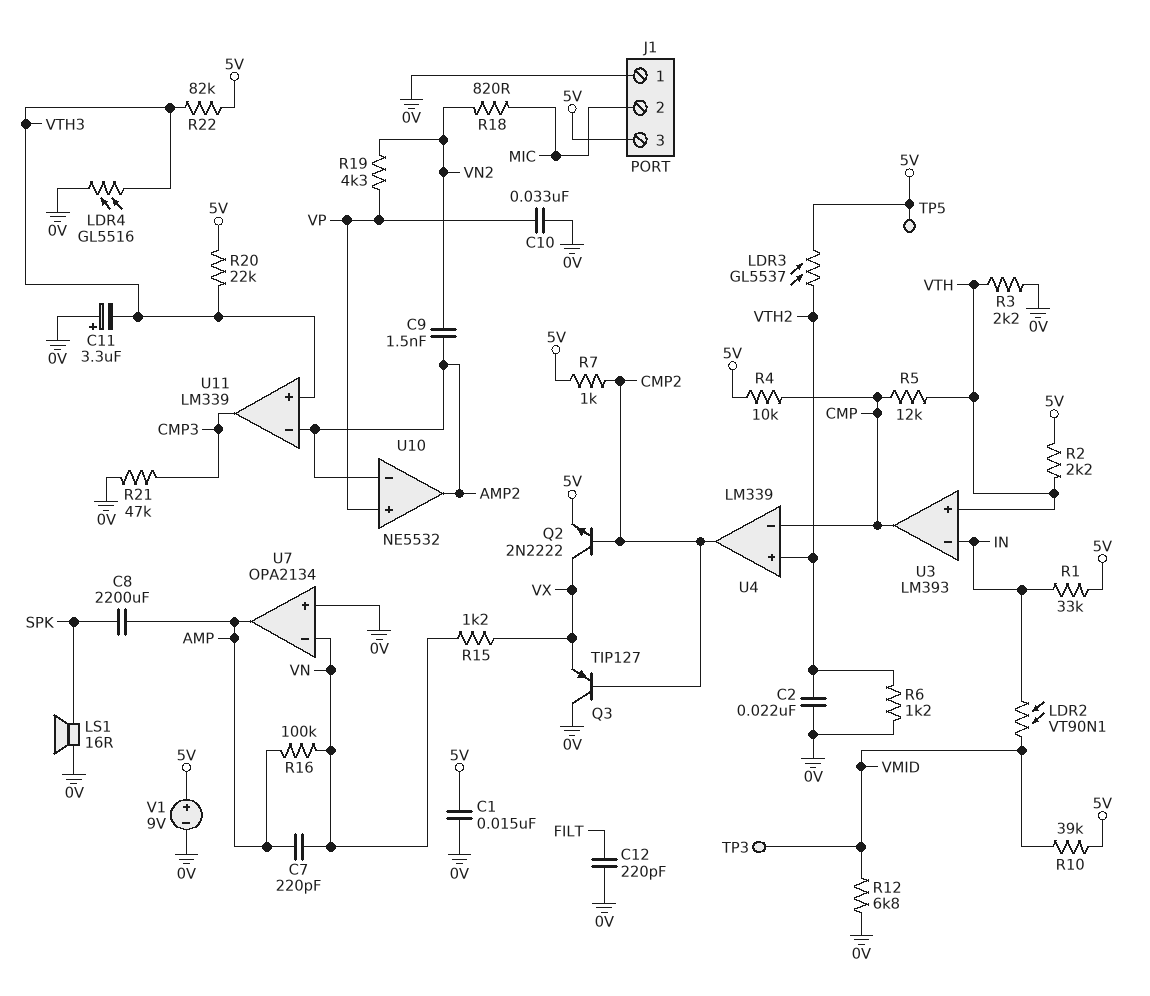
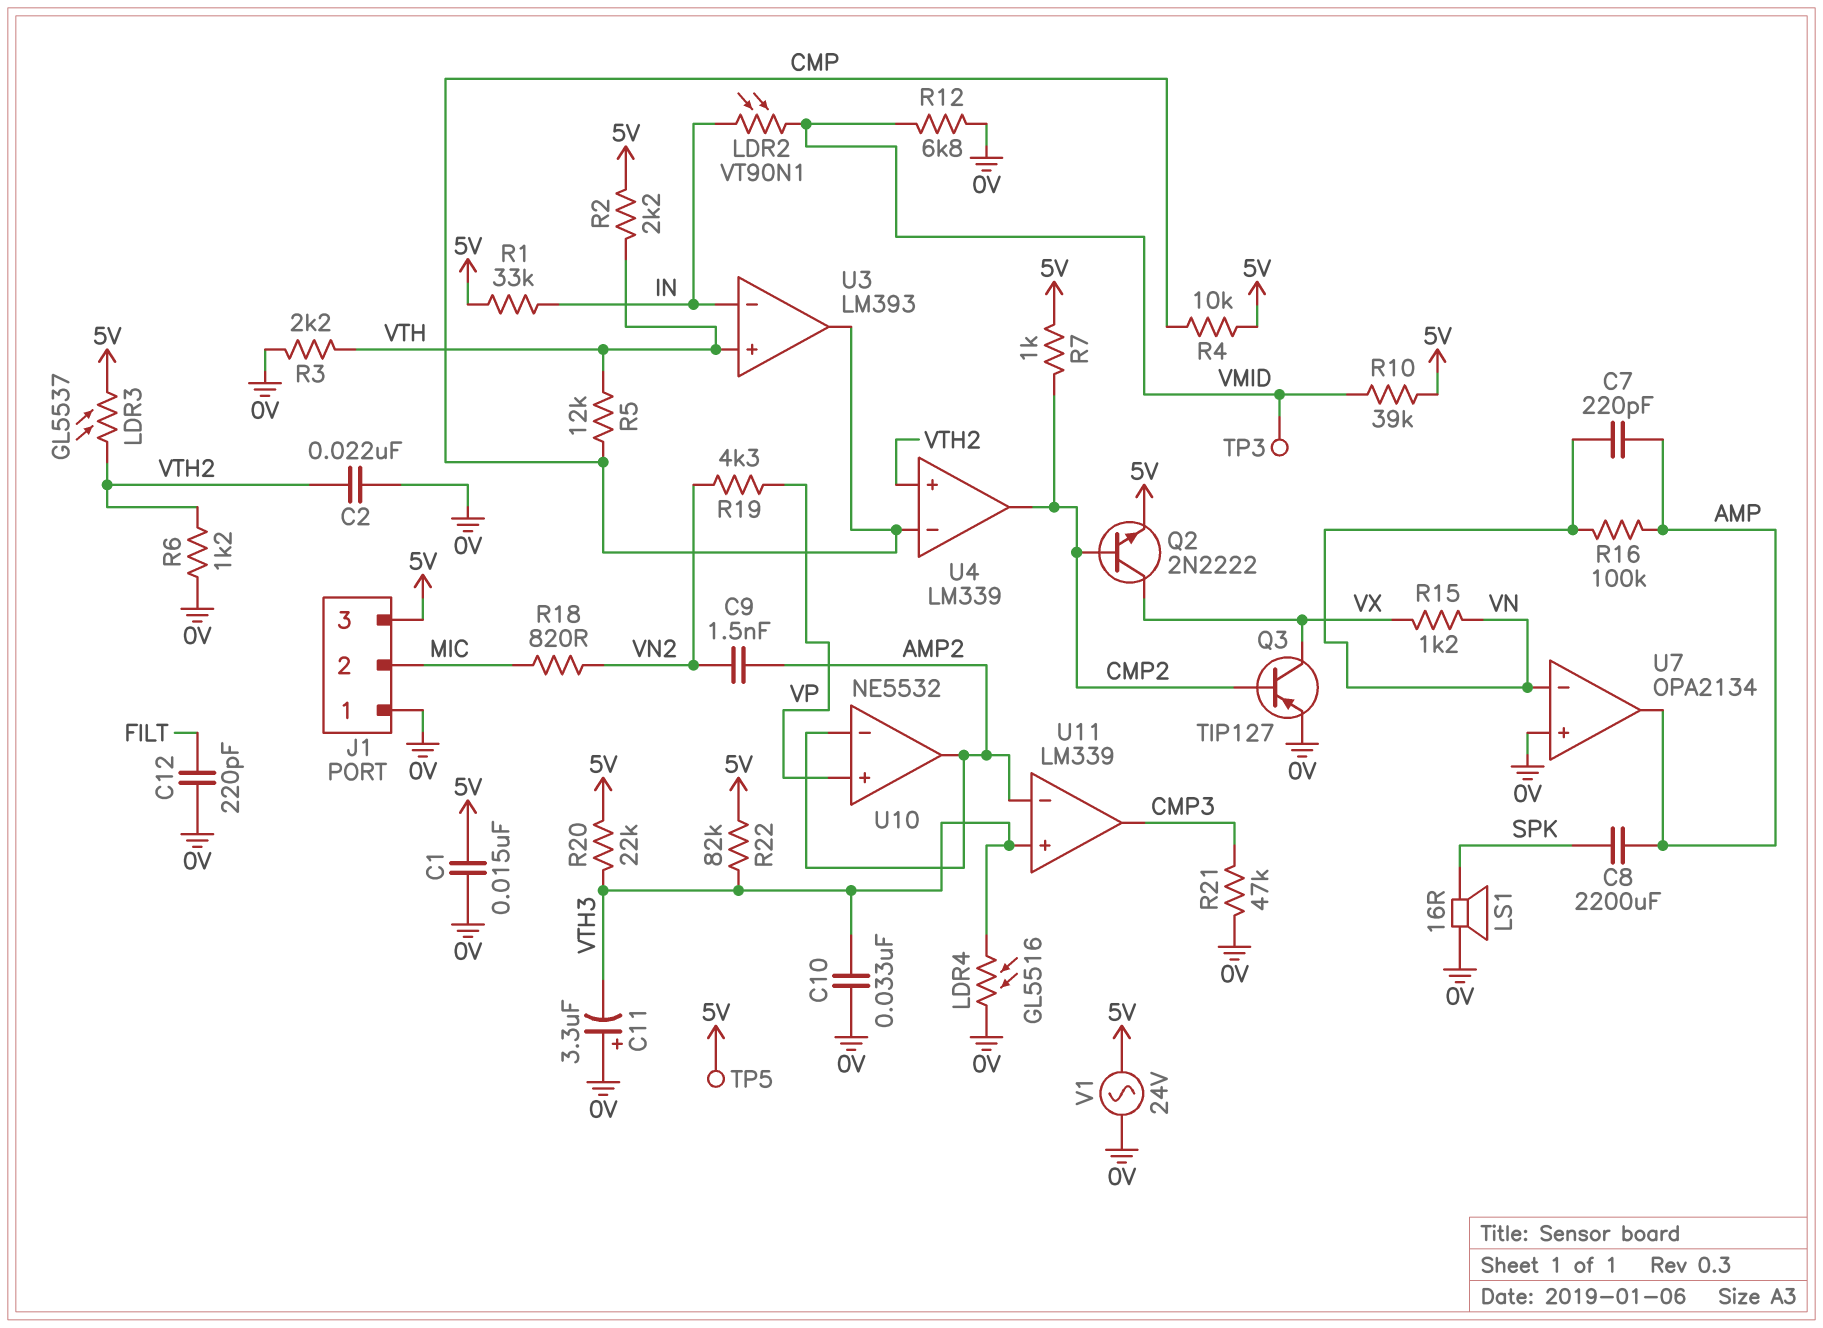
C10: 33nF (0V, VP) -> 33nF (0V, VTH3)
Q3: PNP TIP127 (B CMP2, C 0V, E VX) -> PNP TIP127 (B CMP2, C VX, E 0V)
V1: 9V (plus 5V, minus 0V) -> AC 24V (0V, 5V)

